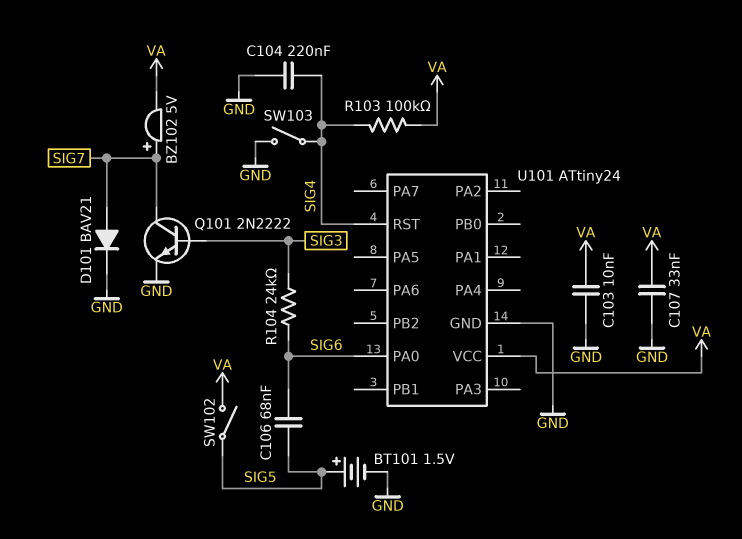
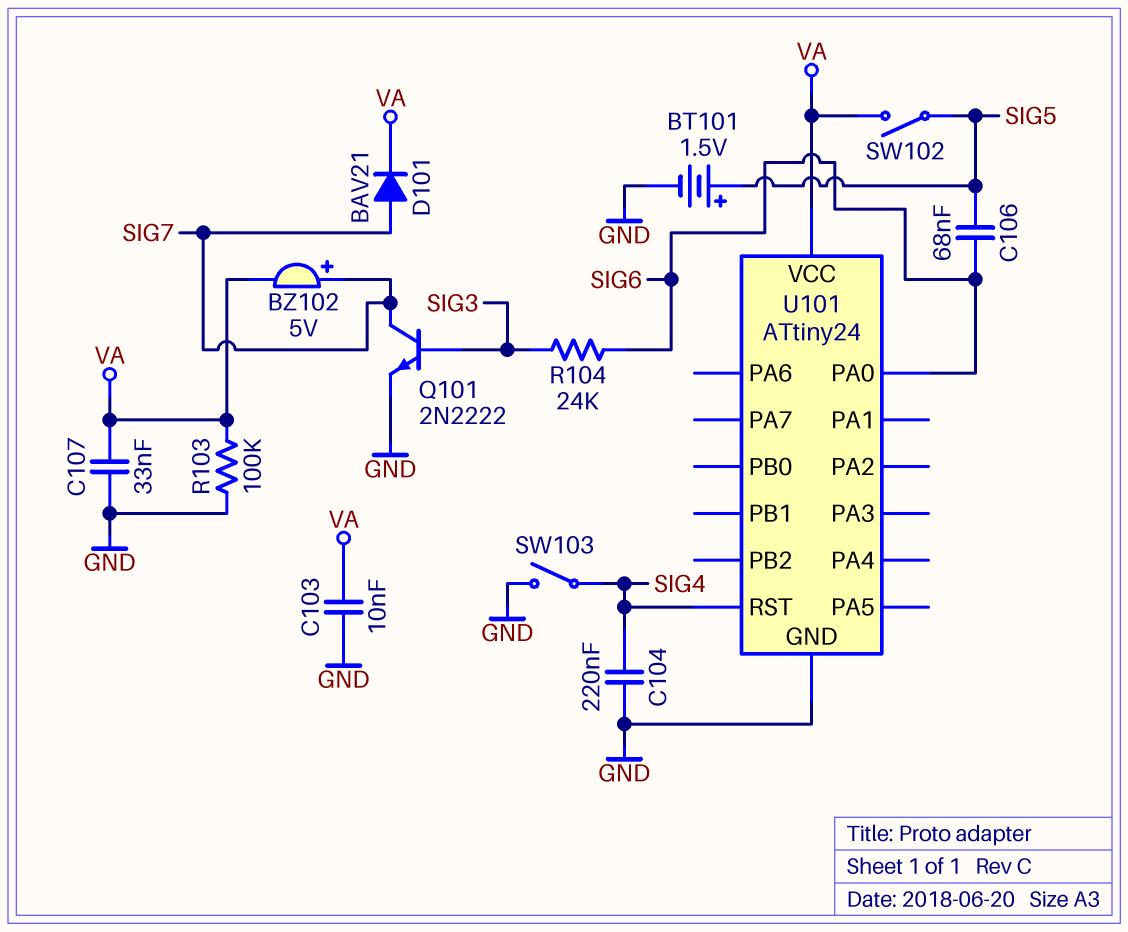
D101: diode BAV21 (A SIG7, K GND) -> diode BAV21 (A SIG7, K VA)
R103: 100k (SIG4, VA) -> 100k (GND, VA)

